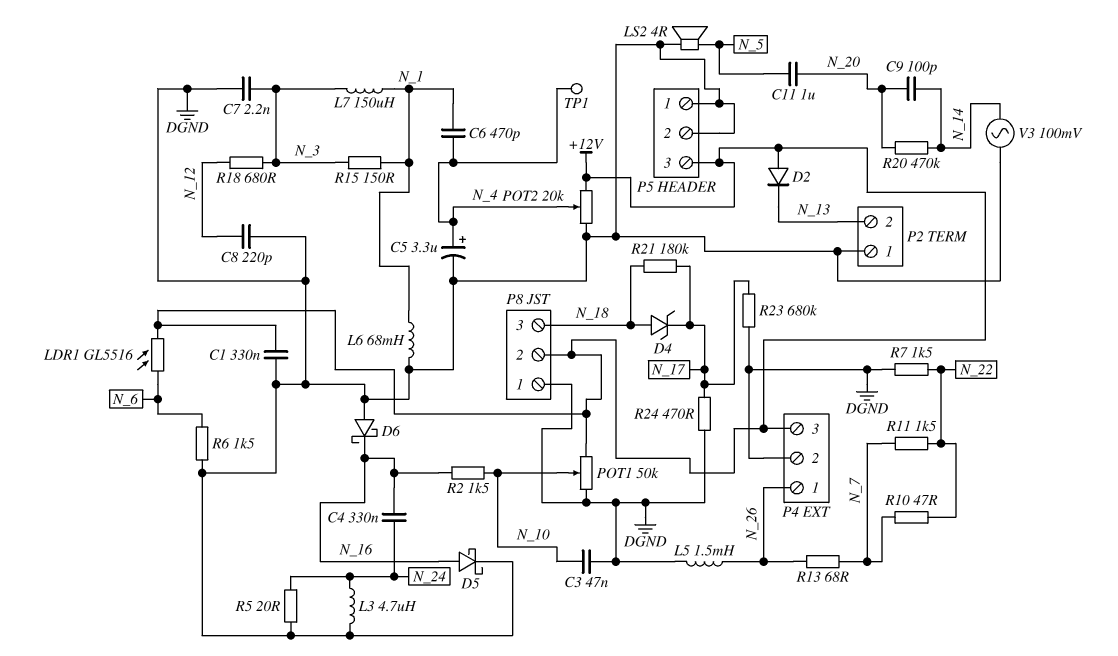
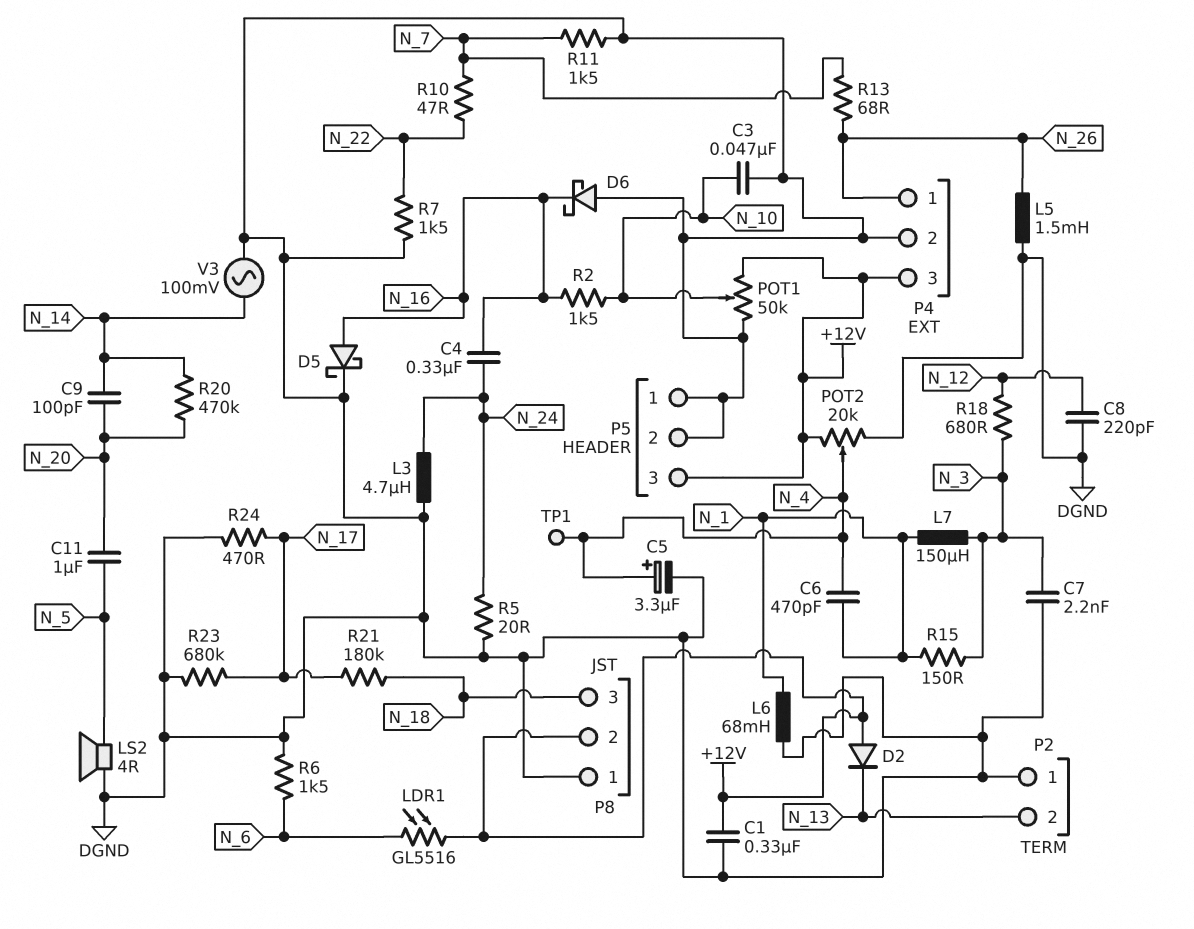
D4: zener (A N_18, K N_17) -> none
R11: 1.5k (N_7, N_22) -> 1.5k (DGND, N_7)

